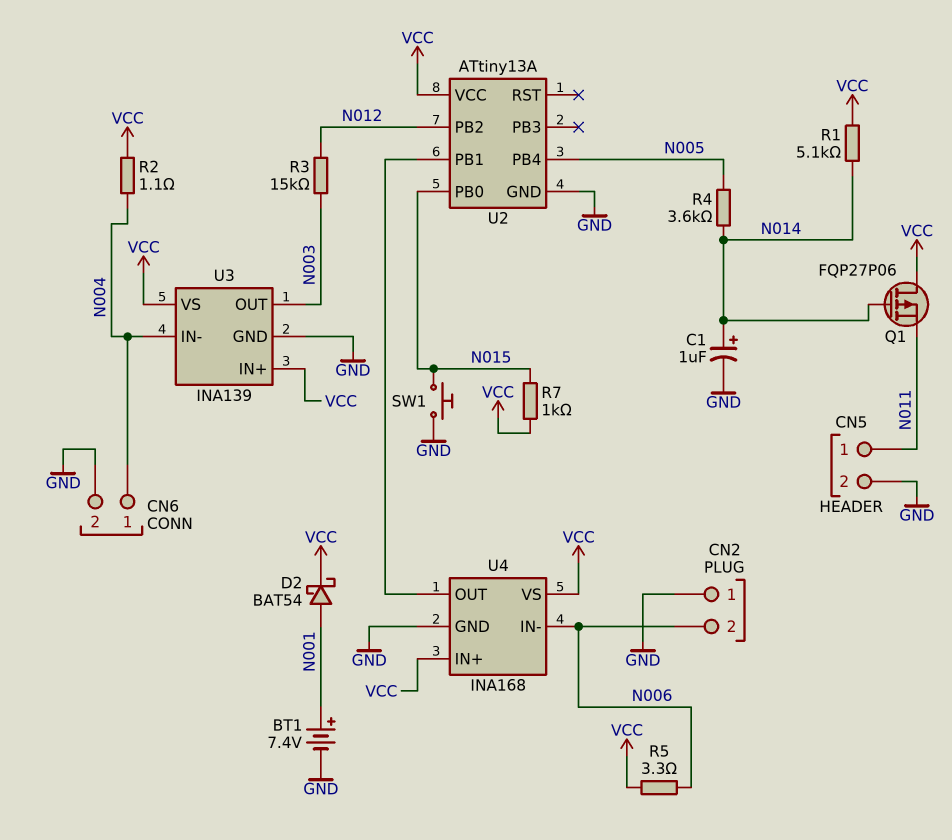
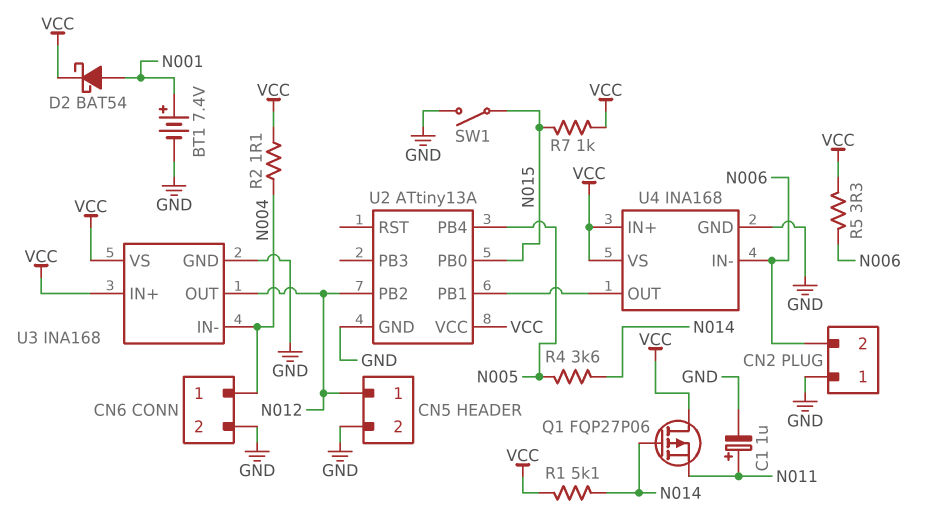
C1: 1uF (plus N014, minus GND) -> 1uF (plus N011, minus GND)
CN5 pin 1: N011 -> N012
R3: 15k (N003, N012) -> none
SW1: button (GND, N015) -> switch (GND, N015)
U3: INA139 -> INA168
U3 pin OUT: N003 -> N012

